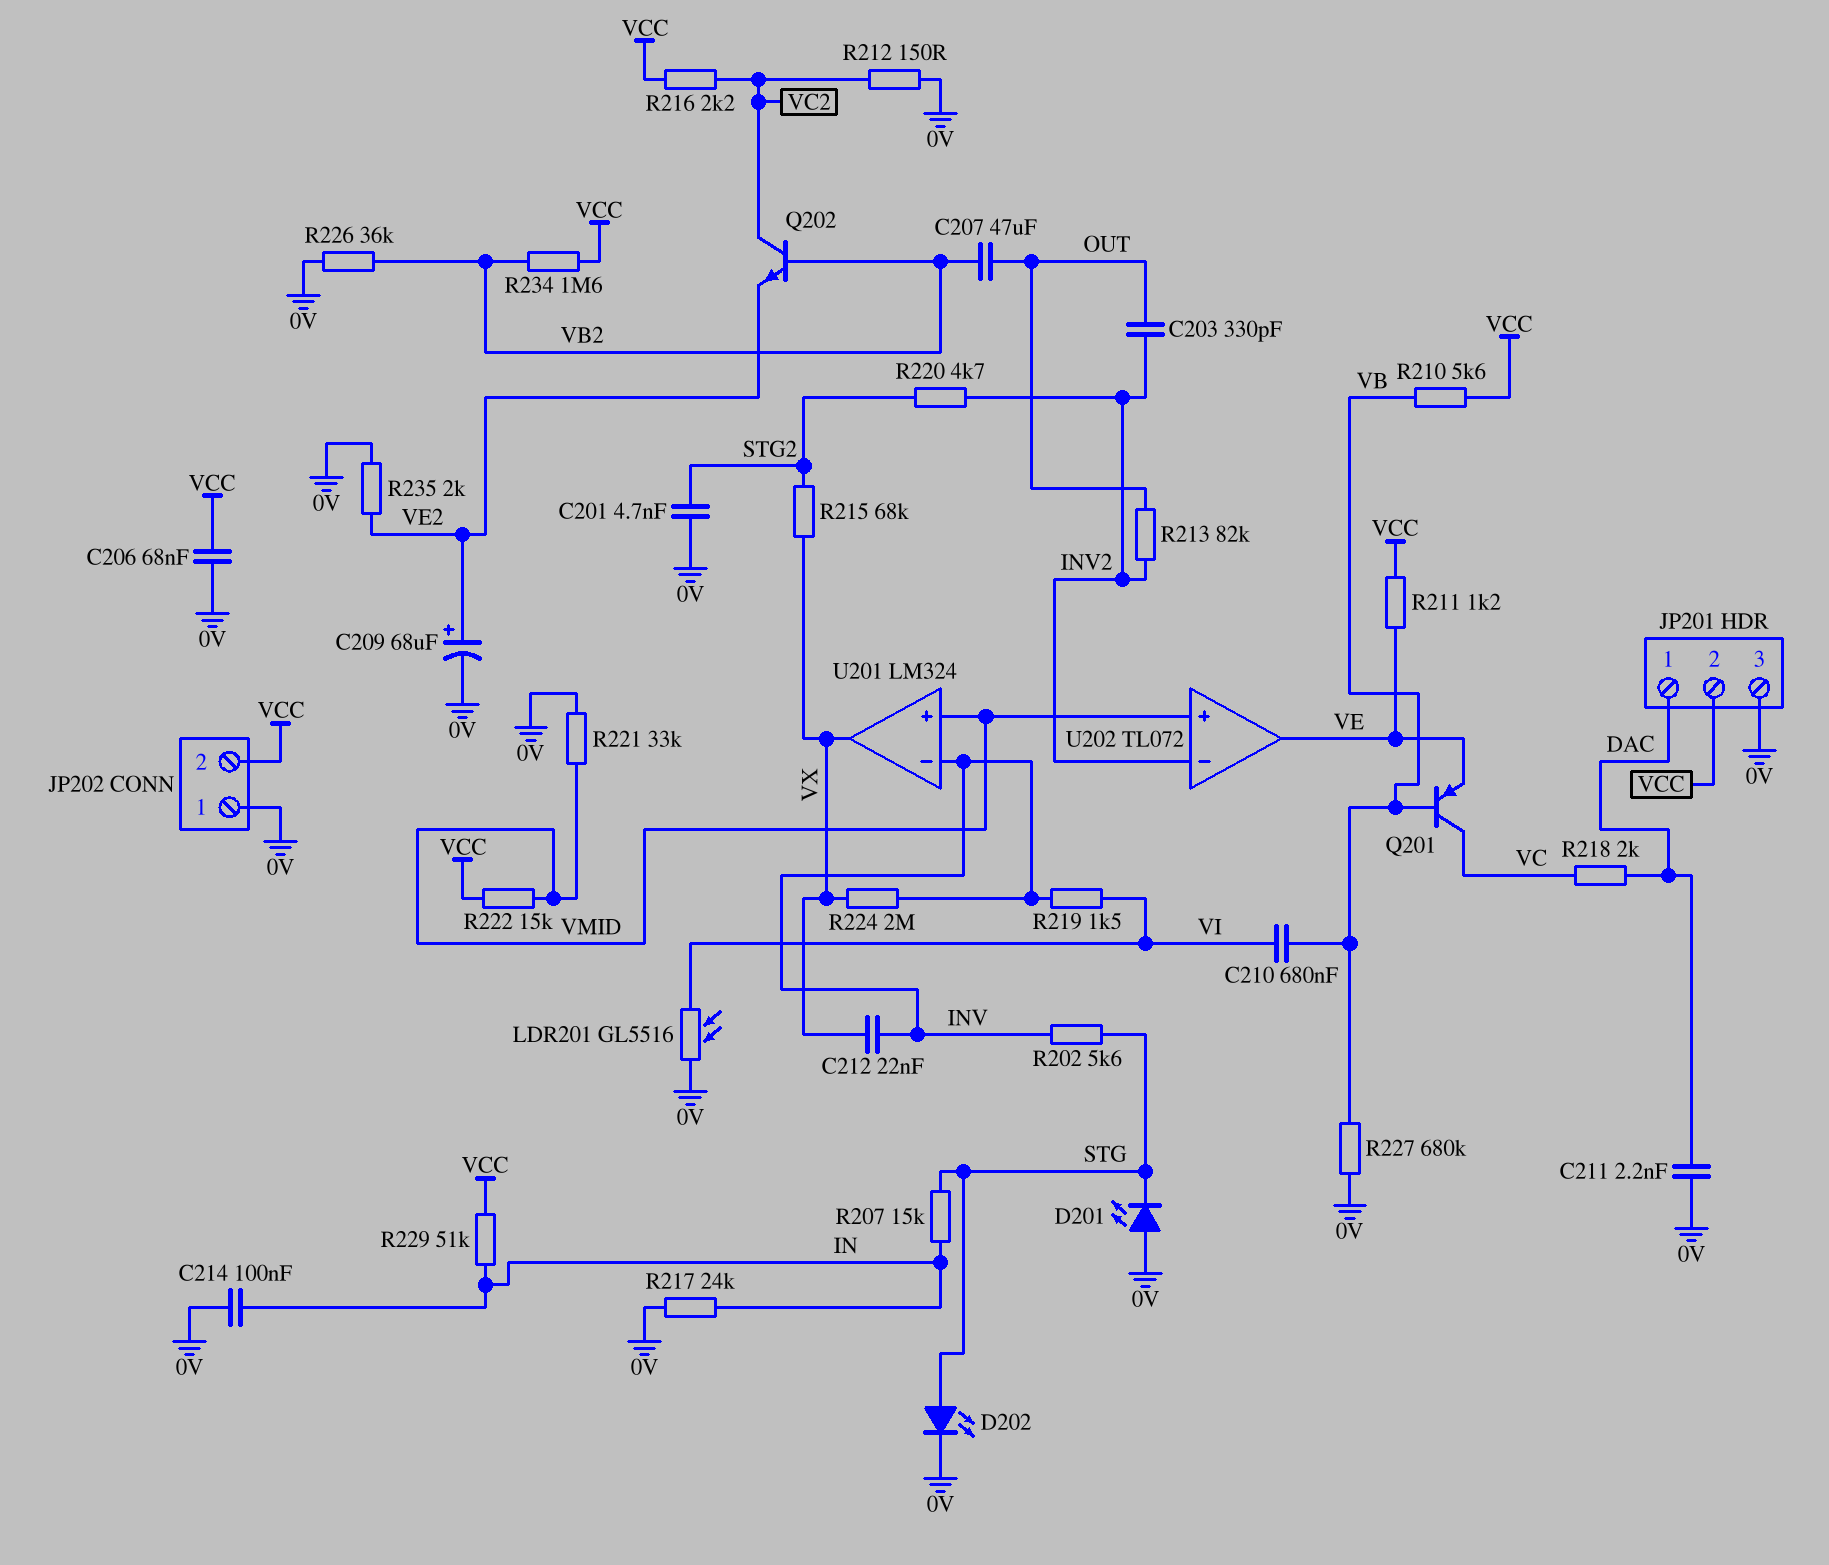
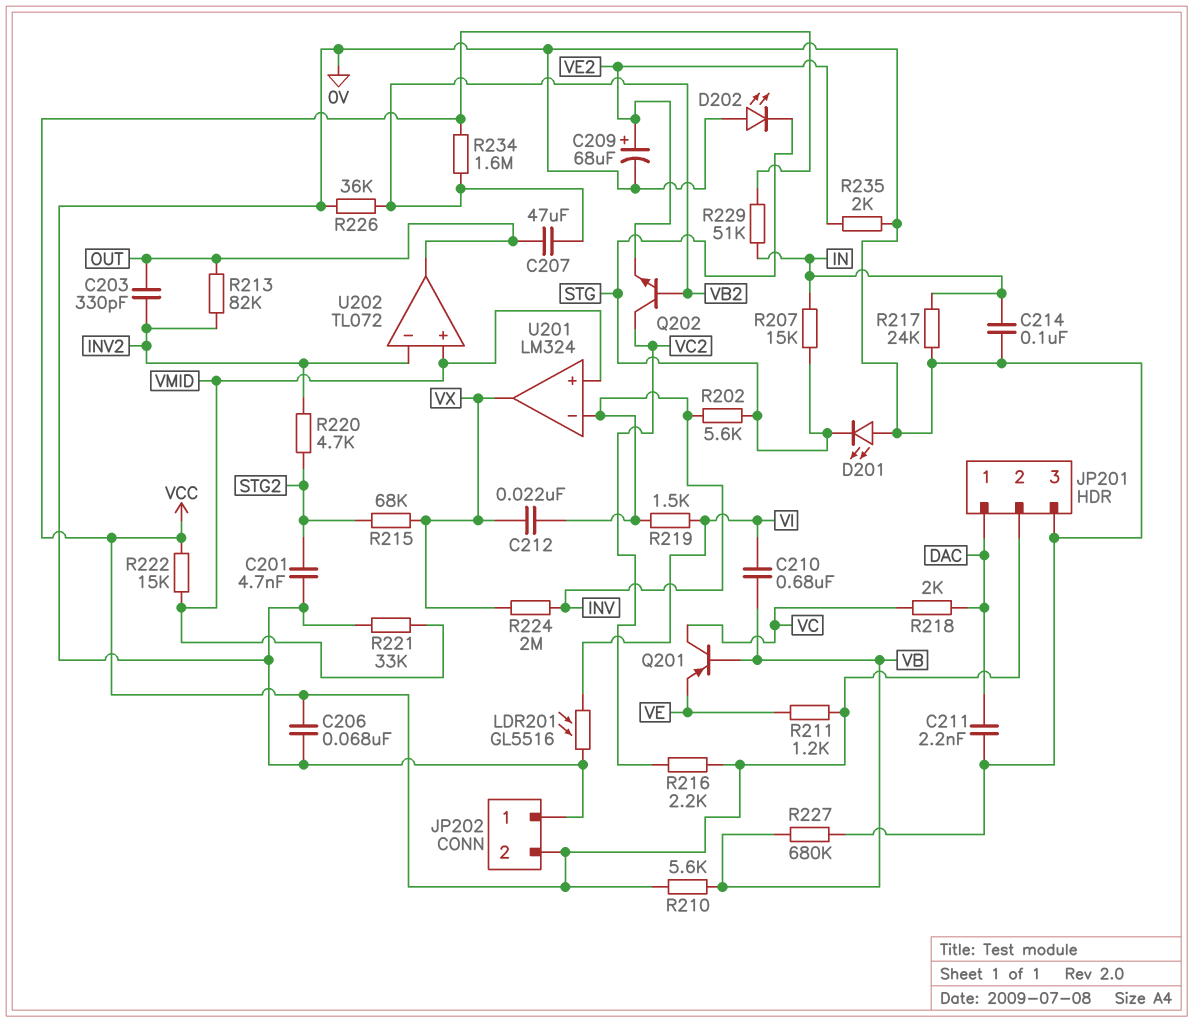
D202: LED (A STG, K 0V) -> LED (A 0V, K STG)
R212: 150 (0V, VC2) -> none
U202 pin out: VE -> OUT

